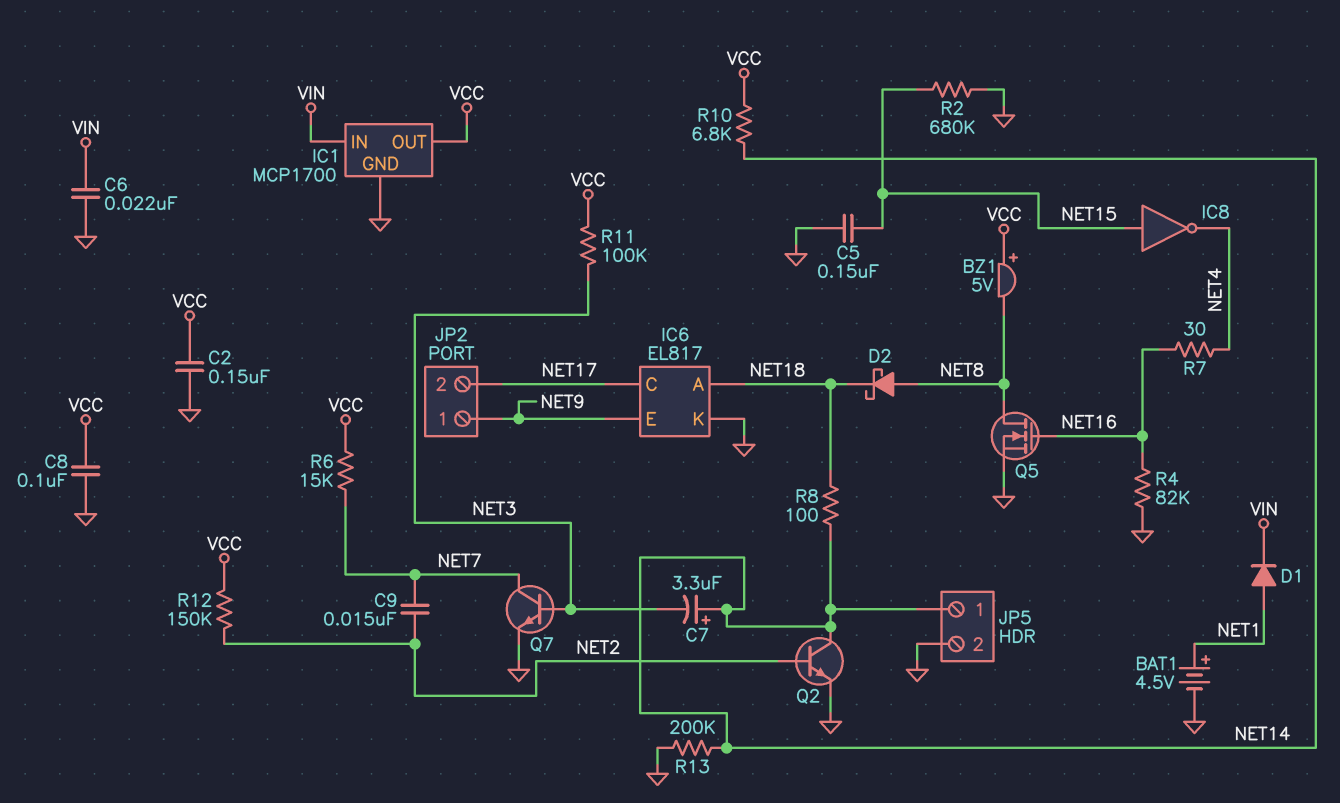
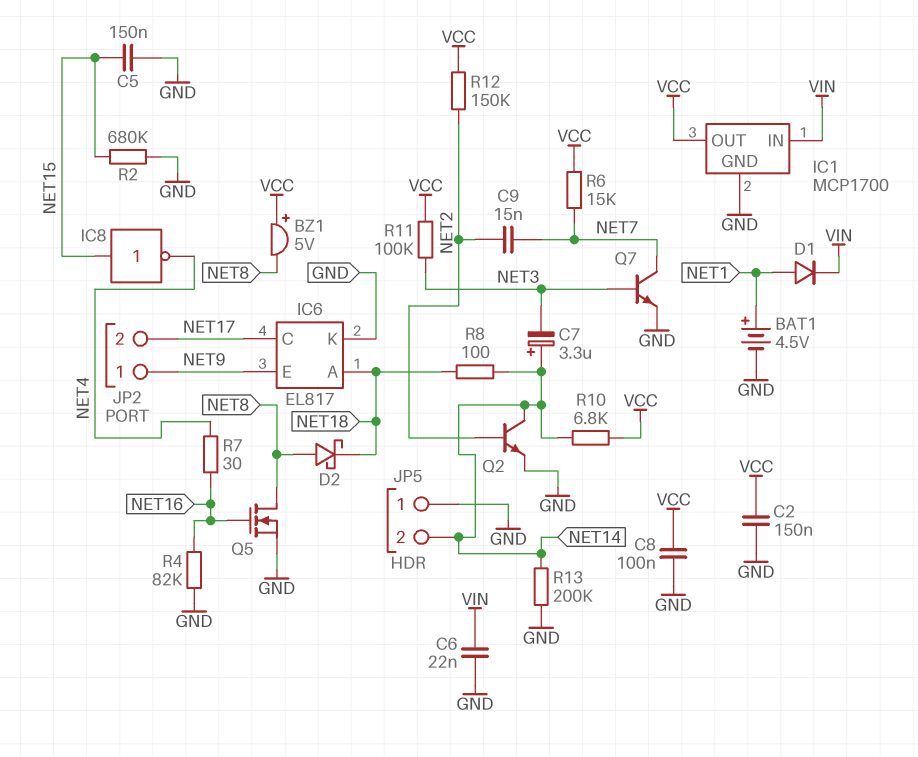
JP5 pin 1: NET14 -> GND
JP5 pin 2: GND -> NET14

